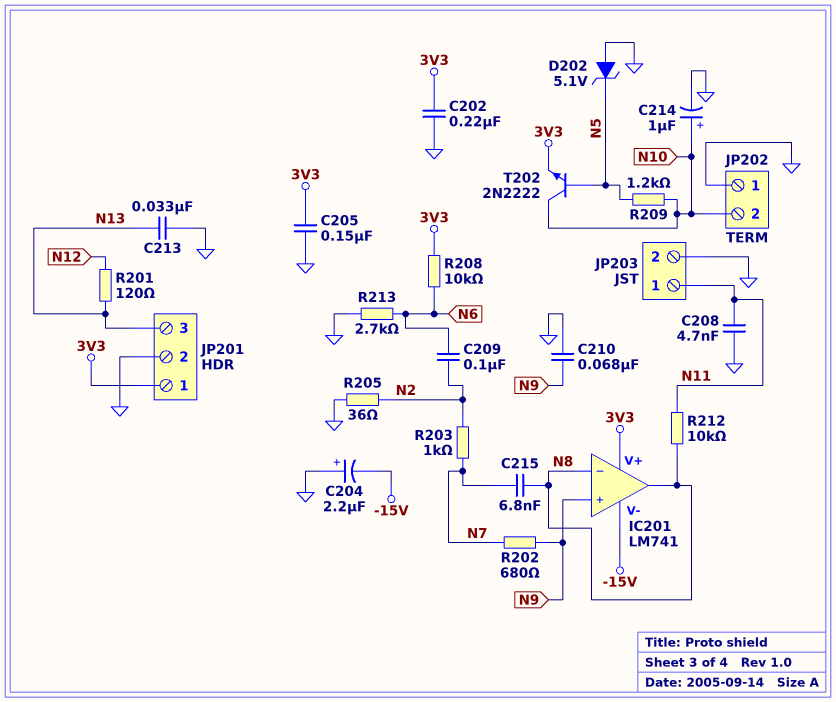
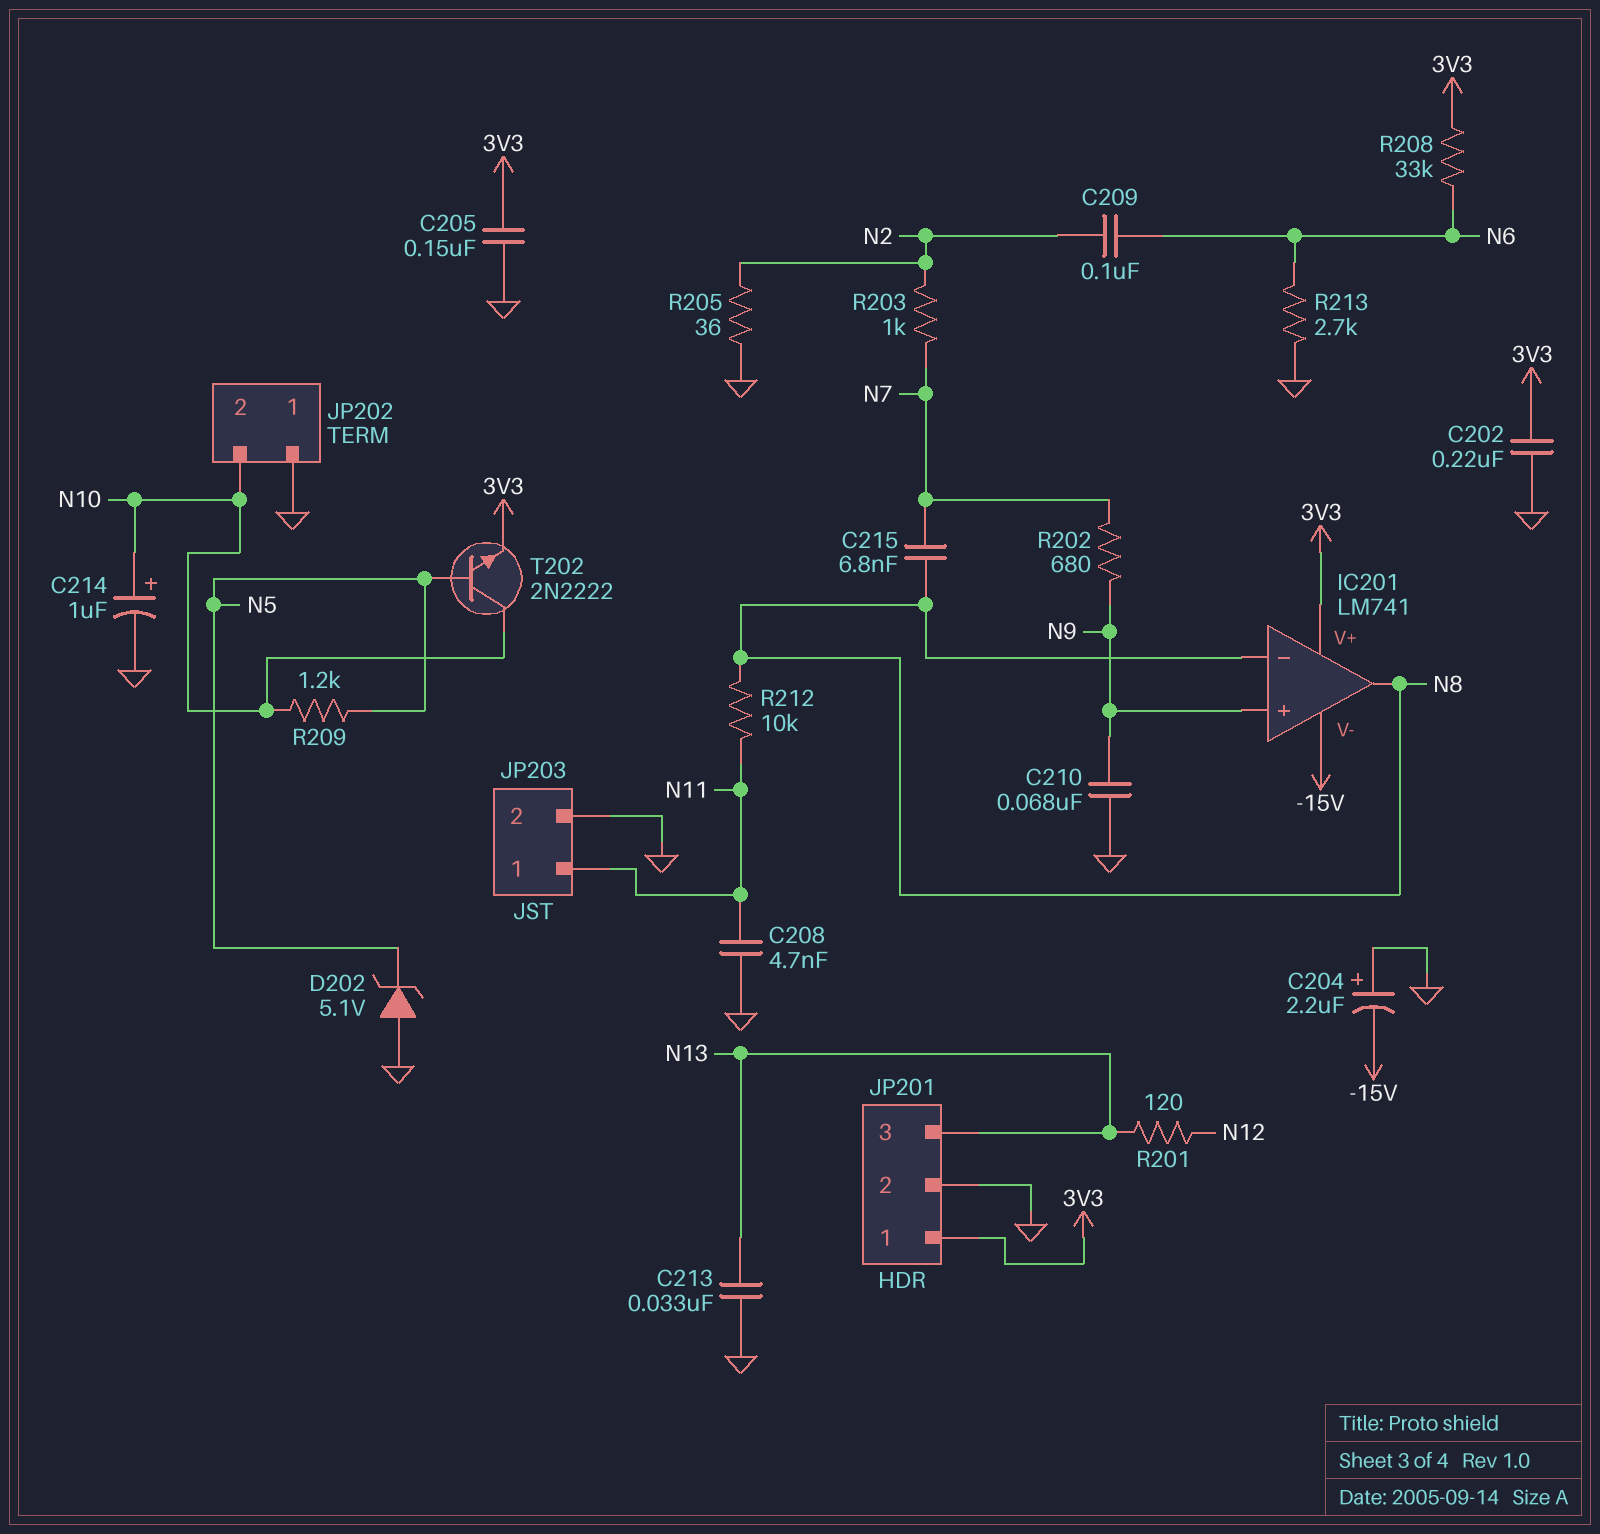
R208: 10k (3V3, N6) -> 33k (3V3, N6)

